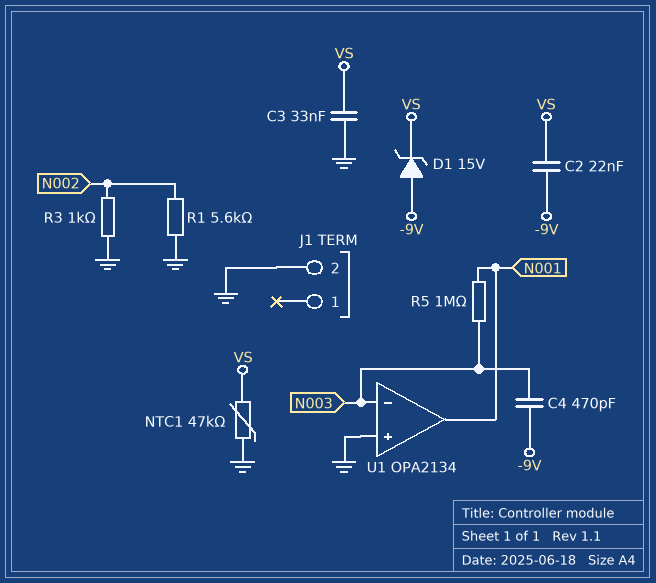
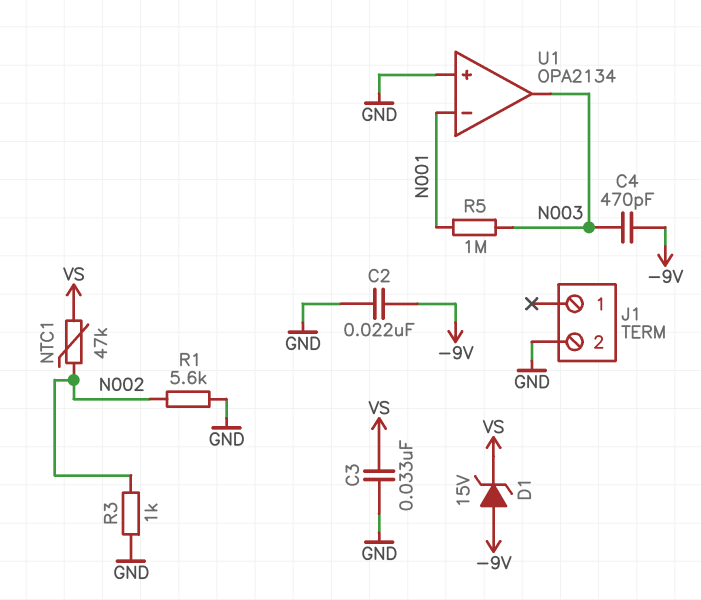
C2: 22nF (-9V, VS) -> 22nF (-9V, GND)
NTC1: 47k (GND, VS) -> 47k (N002, VS)
U1 pin in-: N003 -> N001
U1 pin out: N001 -> N003

